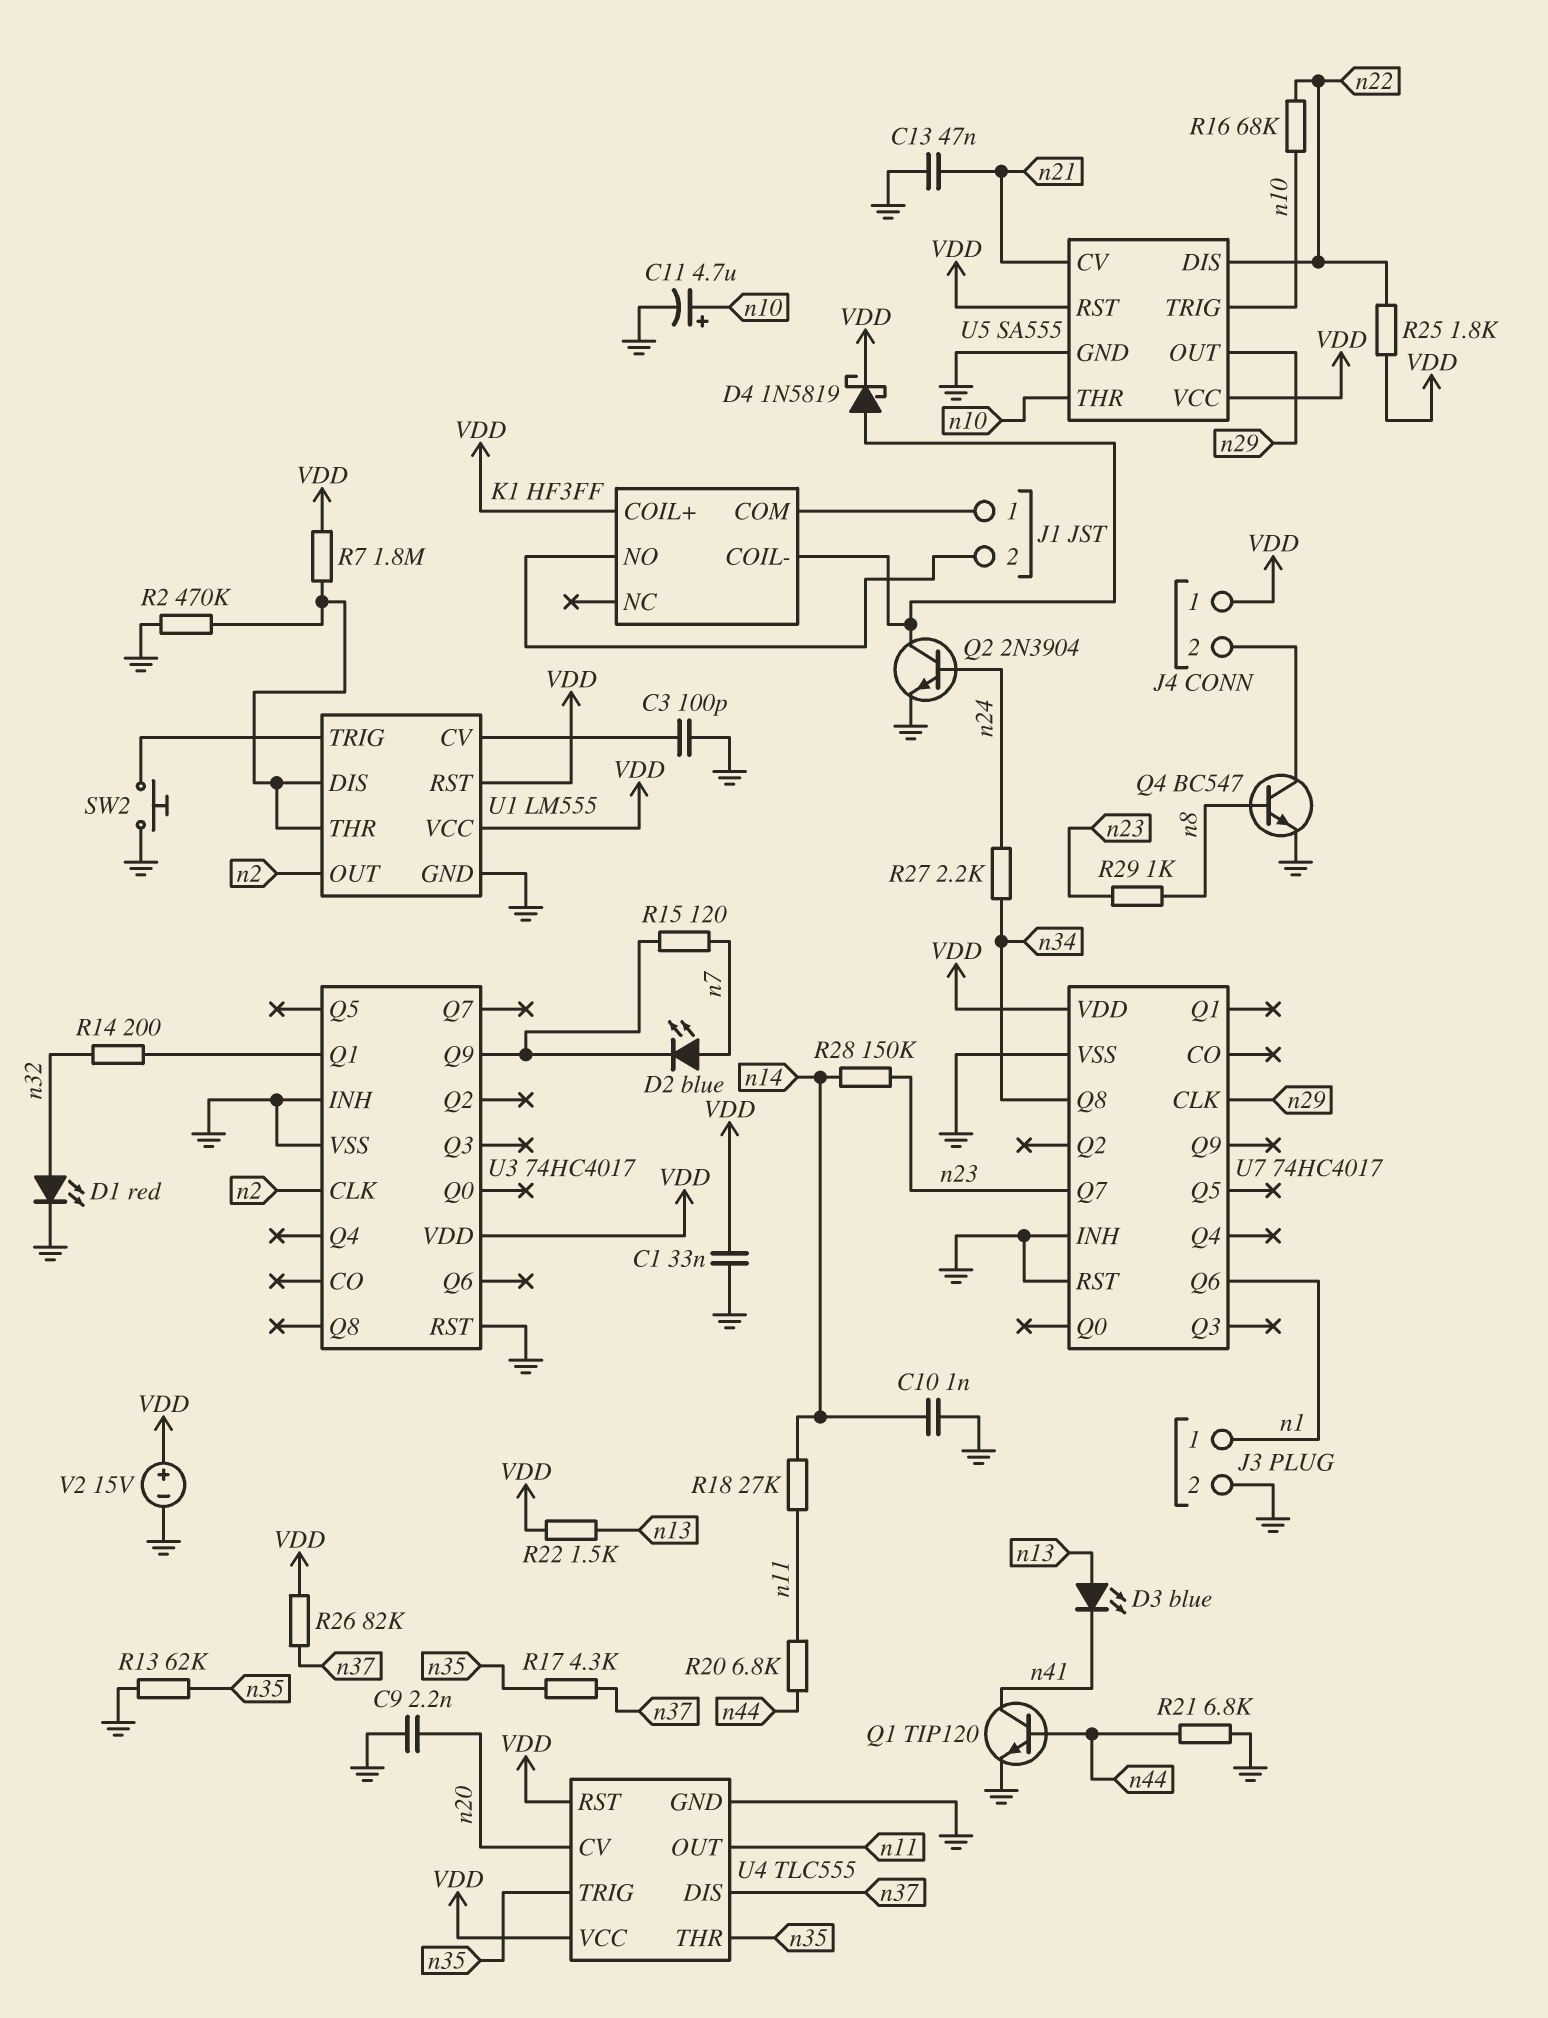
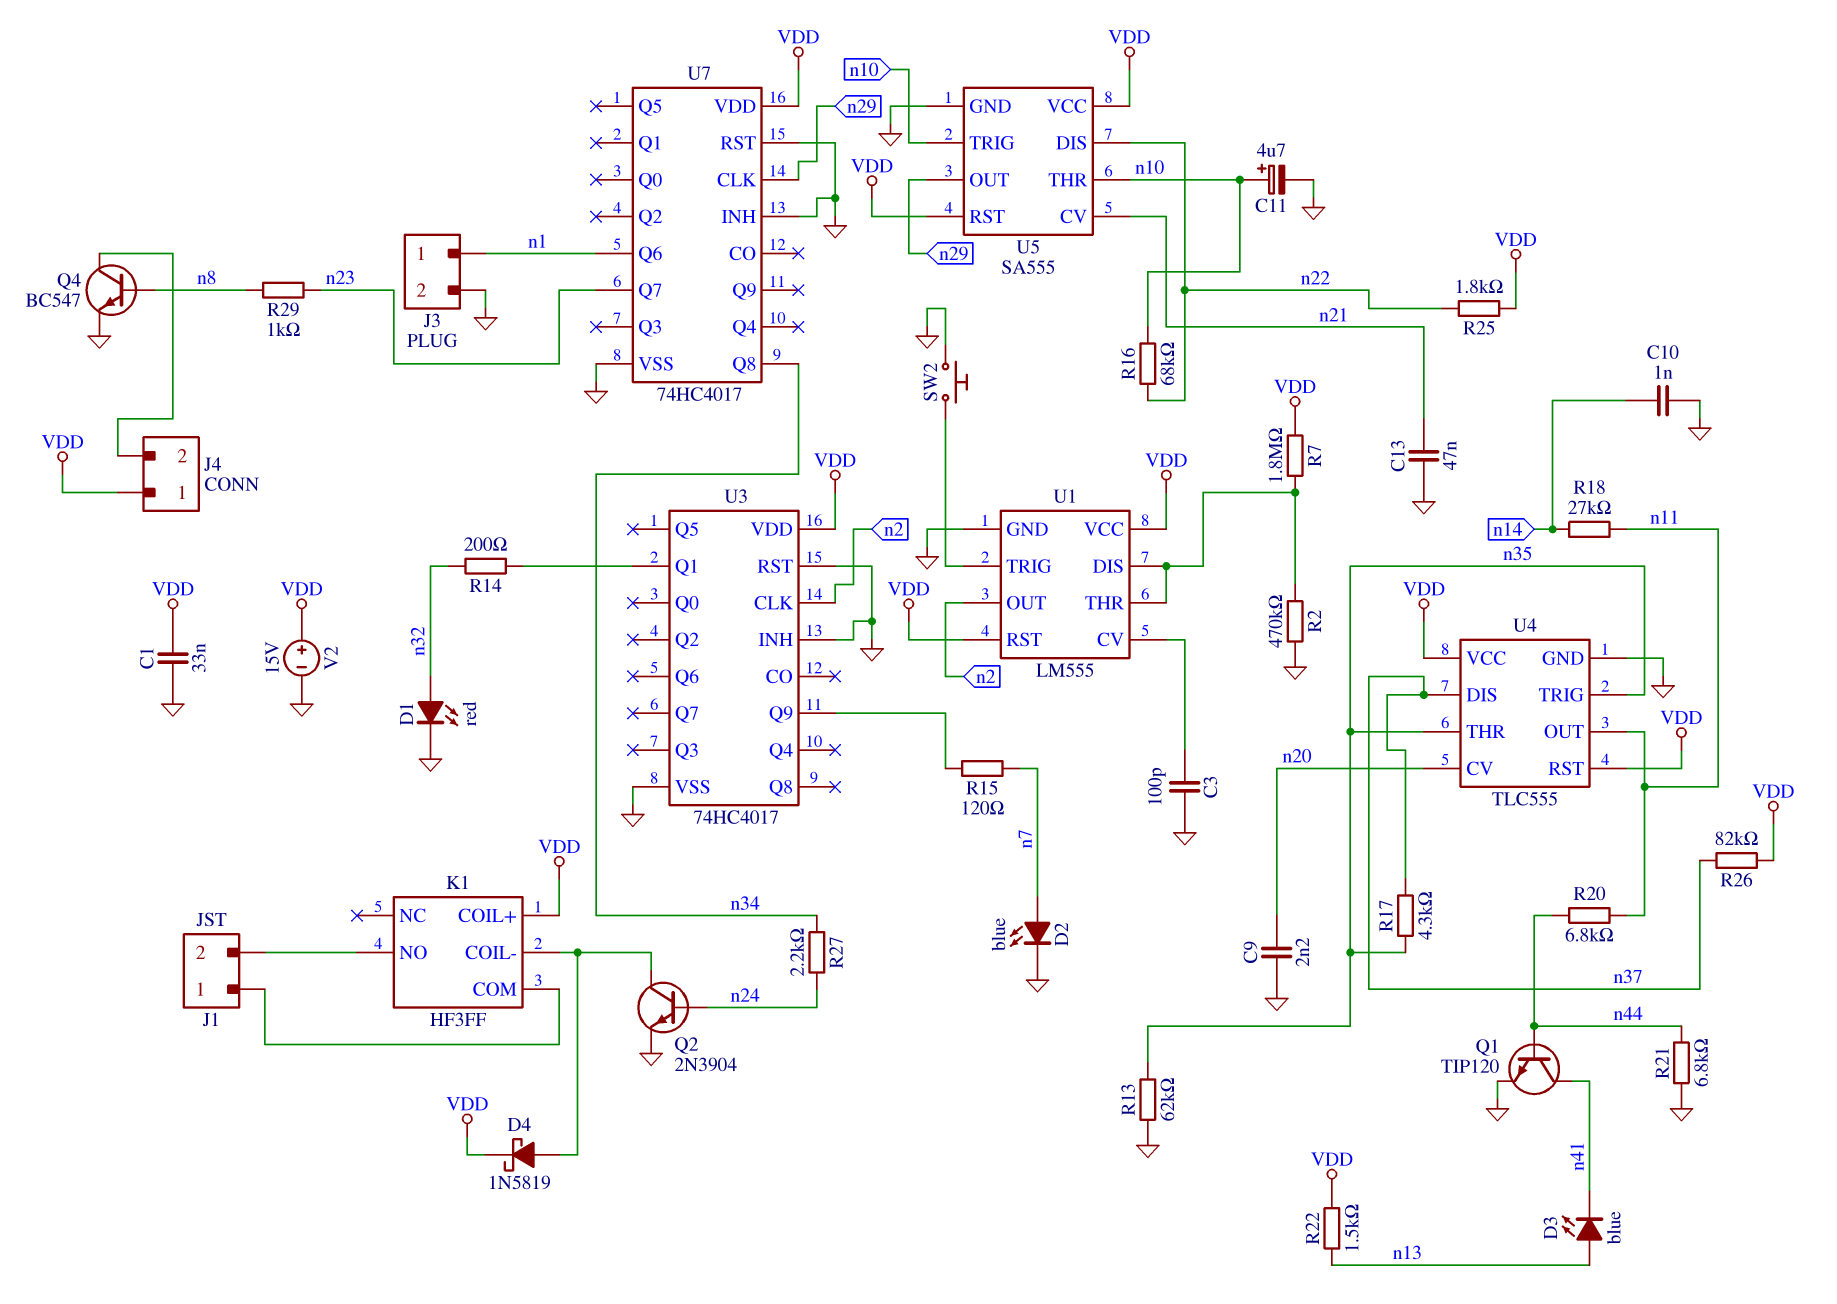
D2: LED blue (A n7, K U3/Q9) -> LED blue (A n7, K GND)
R28: 150k (n14, n23) -> none

